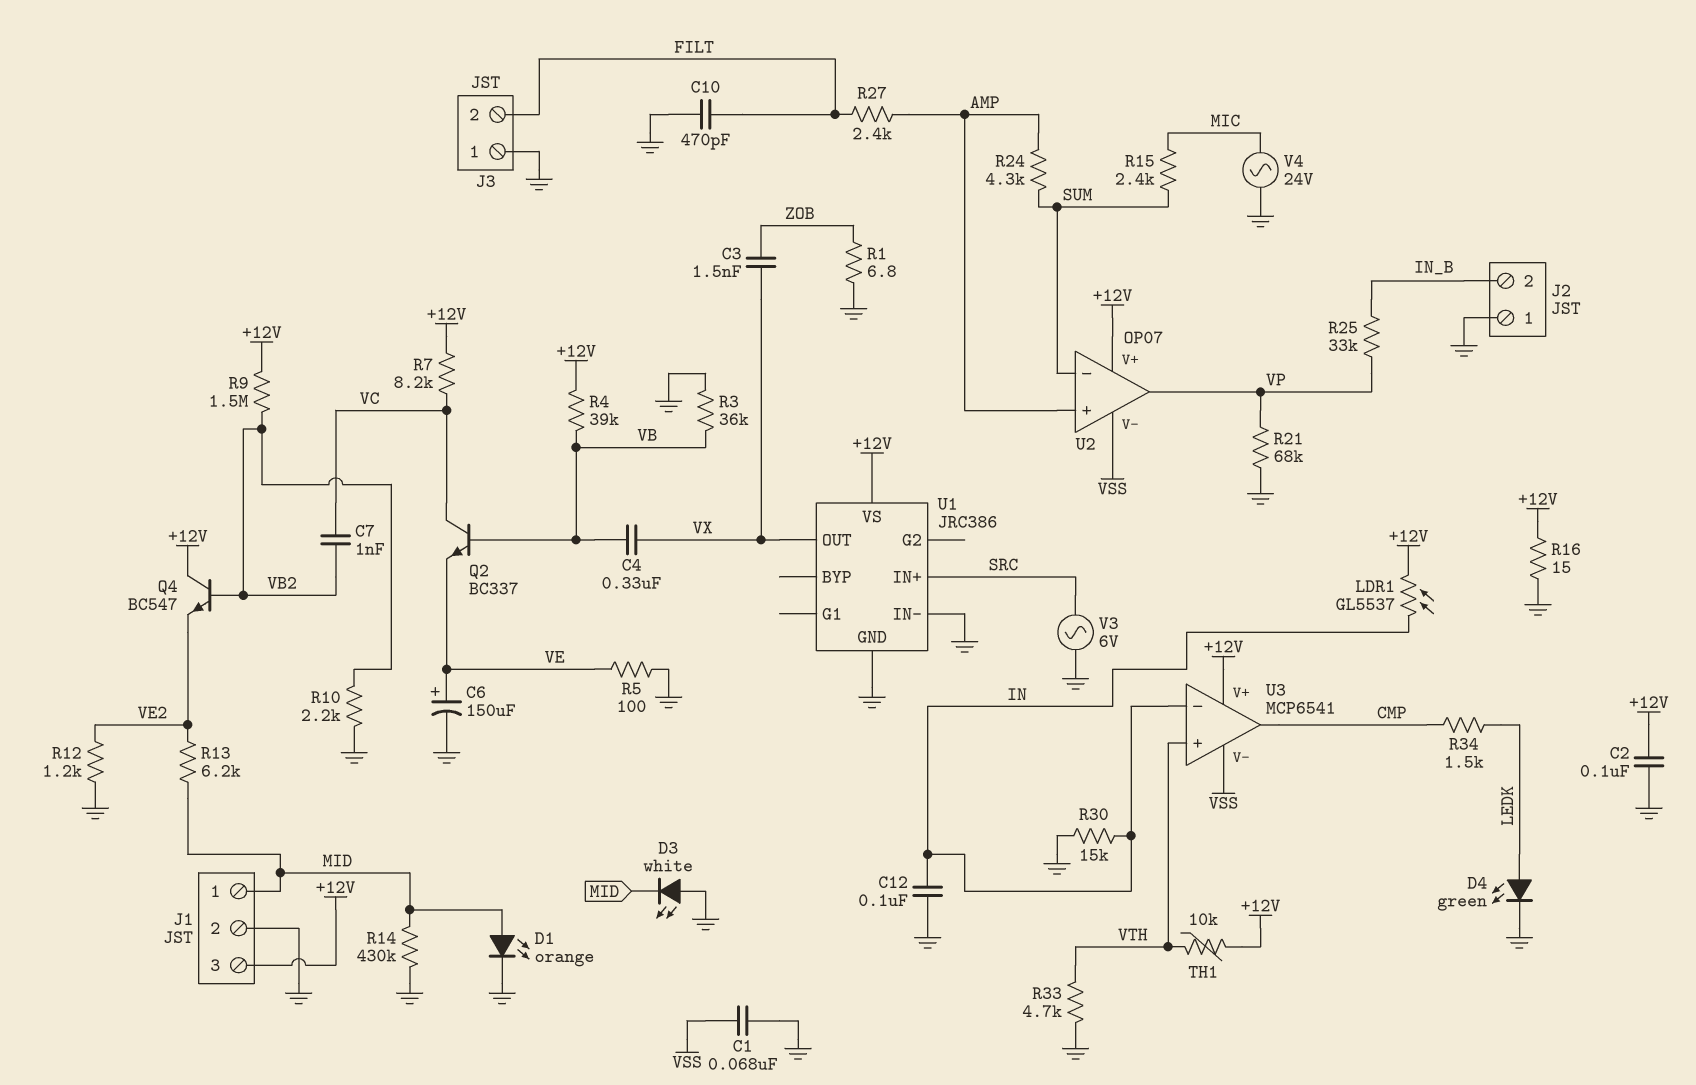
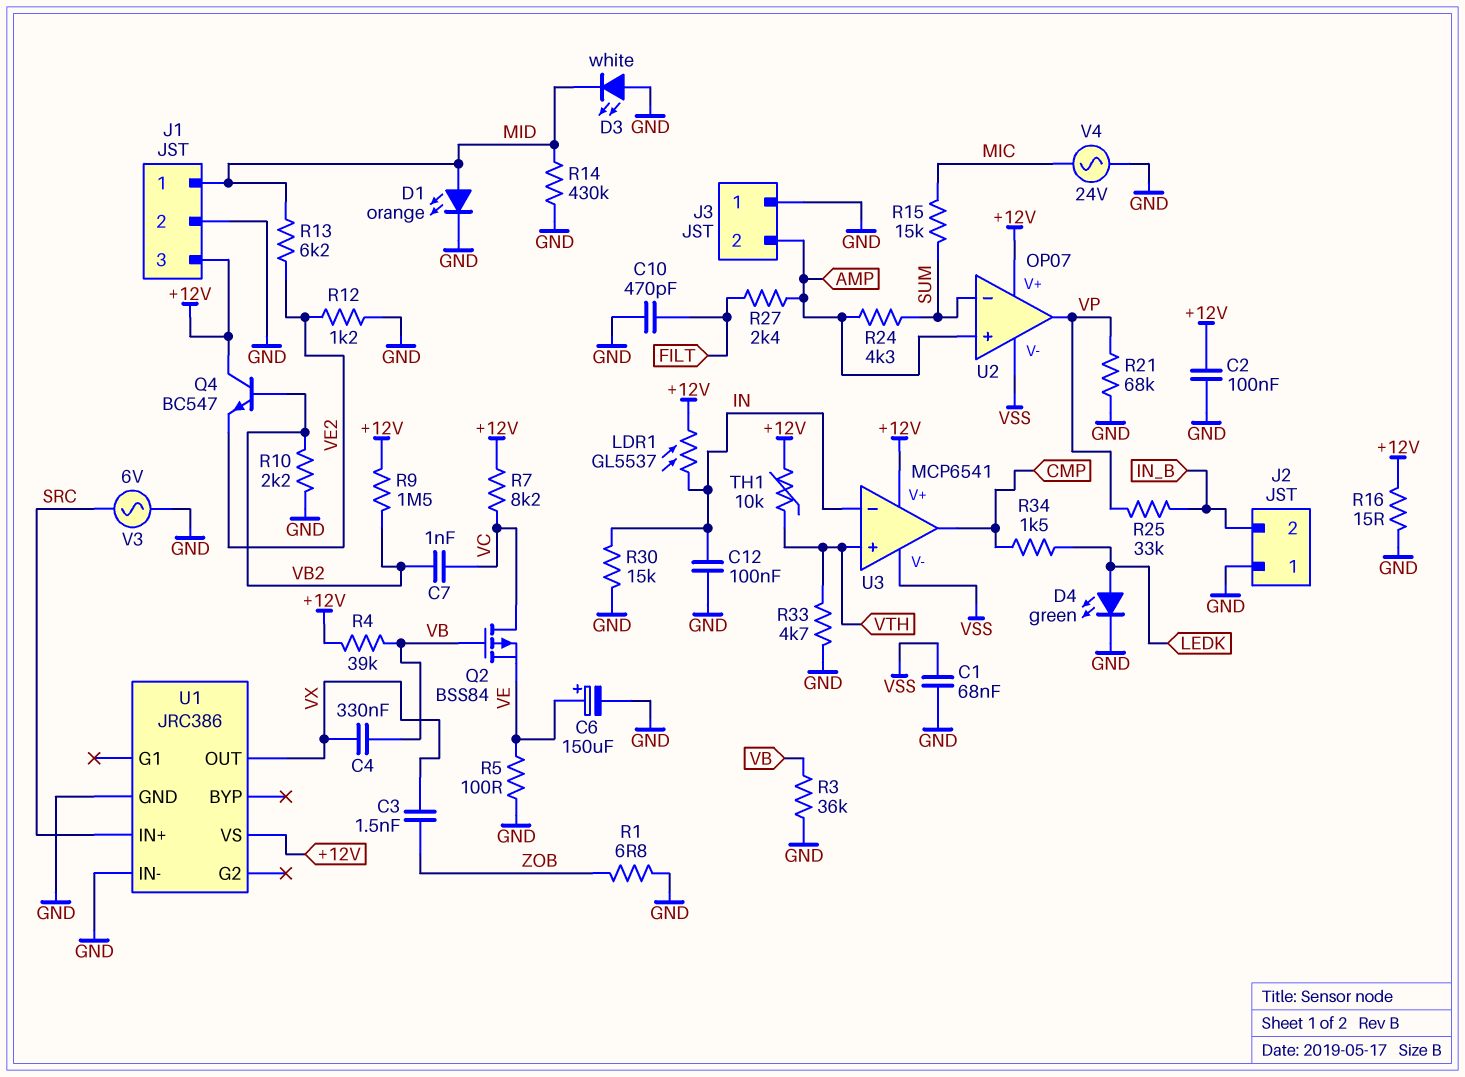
J3 pin 2: FILT -> AMP
Q2: NPN BC337 (B VB, C VC, E VE) -> PMOS BSS84 (G VB, D VC, S VE)
R15: 2.4k (MIC, SUM) -> 15k (MIC, SUM)

